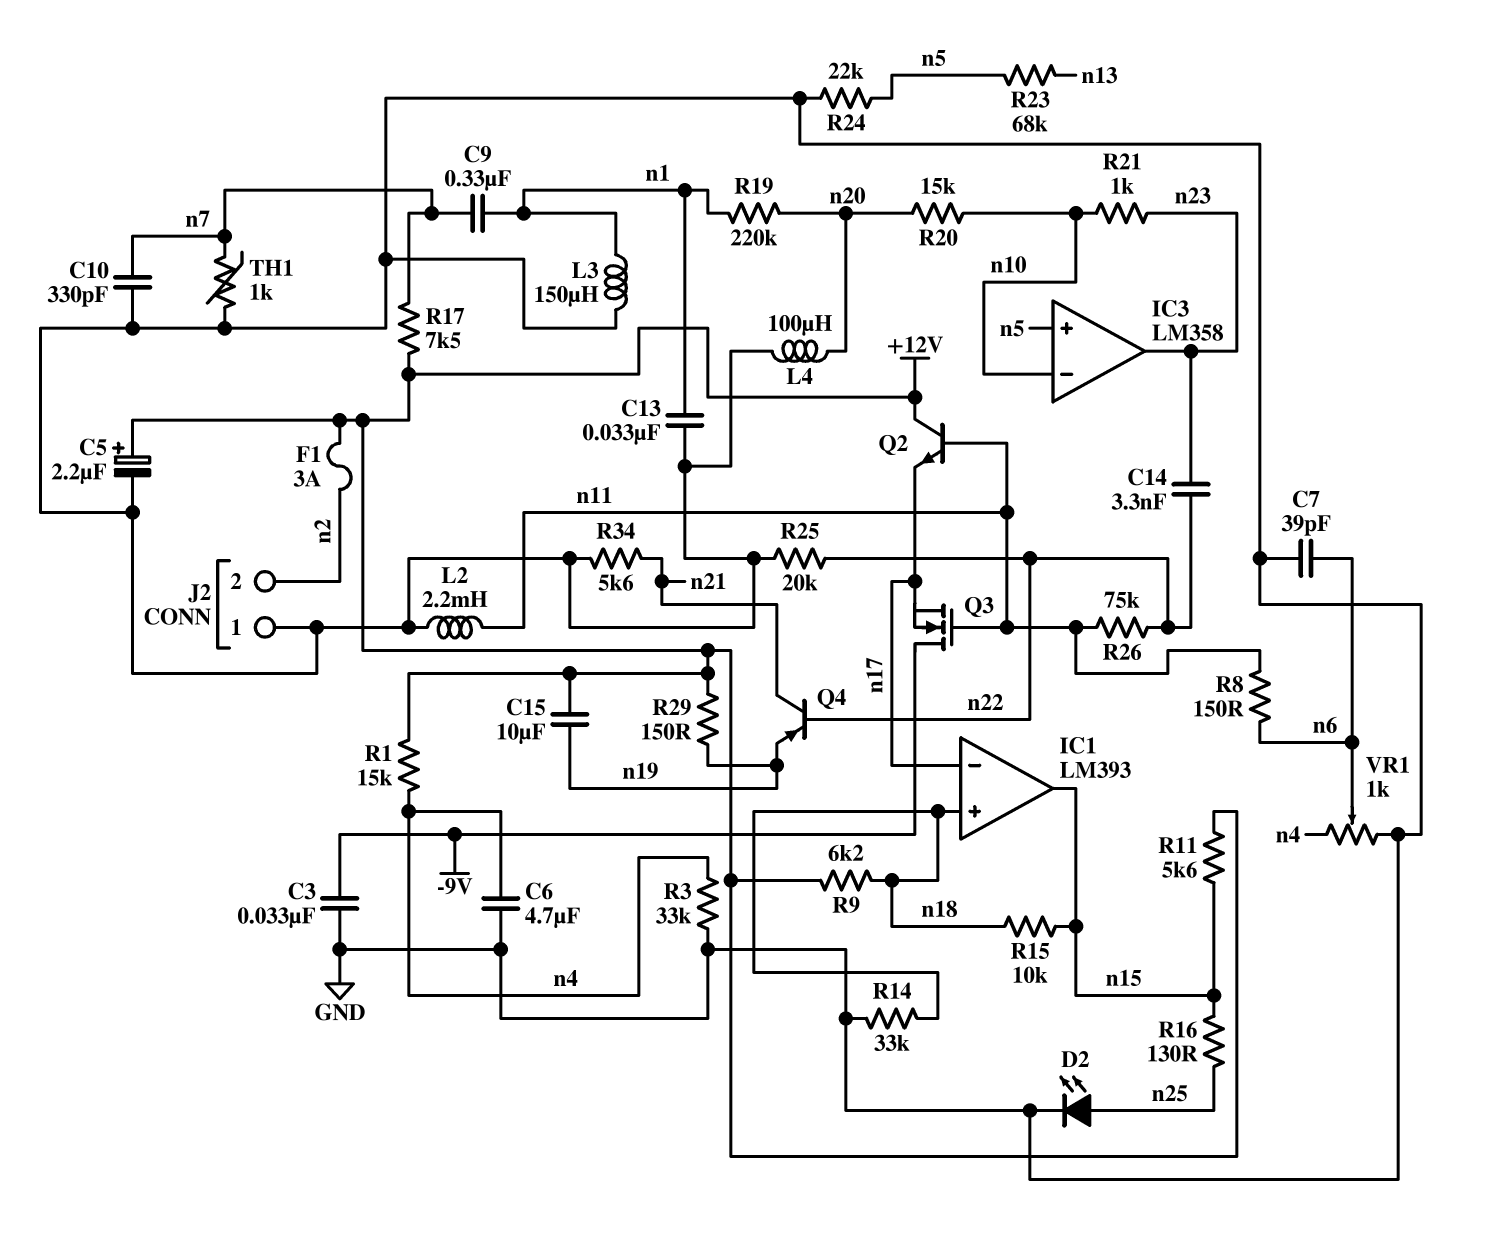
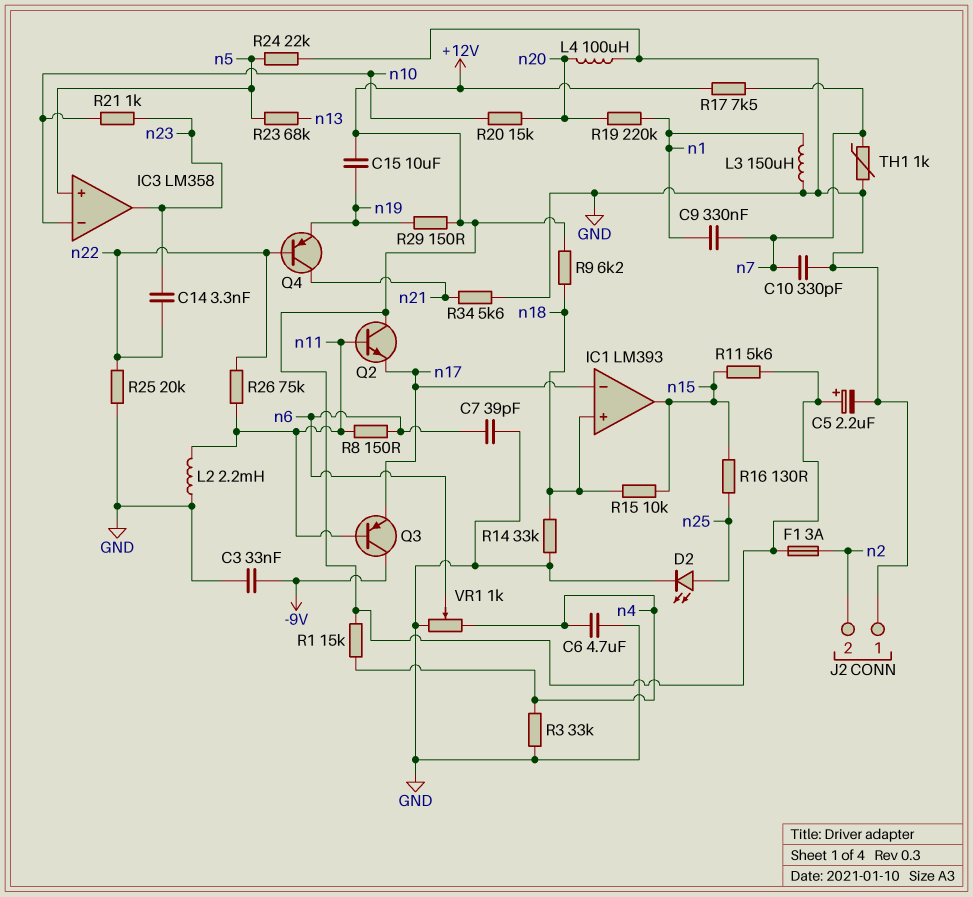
C13: 33nF (GND, n1) -> none
Q3: NMOS (G n11, D -9V, S n17) -> PNP (B n11, C -9V, E n17)

